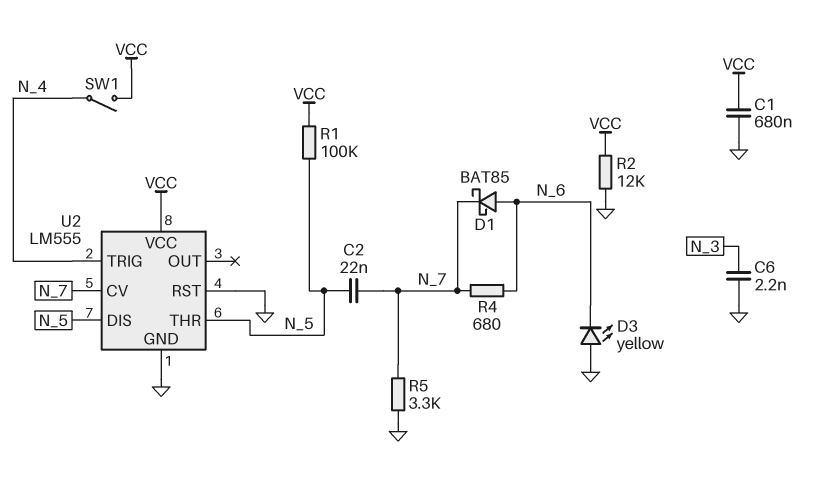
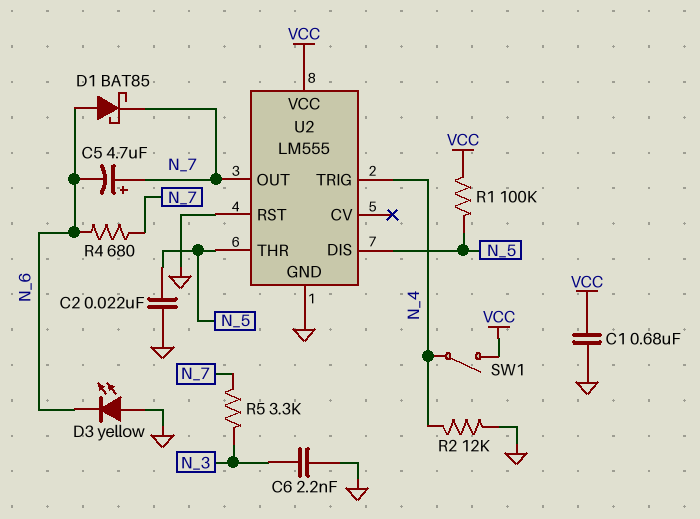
C2: 22nF (N_5, N_7) -> 22nF (GND, N_5)
C5: none -> 4.7uF (plus N_7, minus N_6)
R2: 12k (GND, VCC) -> 12k (GND, N_4)
R5: 3.3k (GND, N_7) -> 3.3k (N_3, N_7)
U2 pin CV: N_7 -> none
U2 pin OUT: none -> N_7

